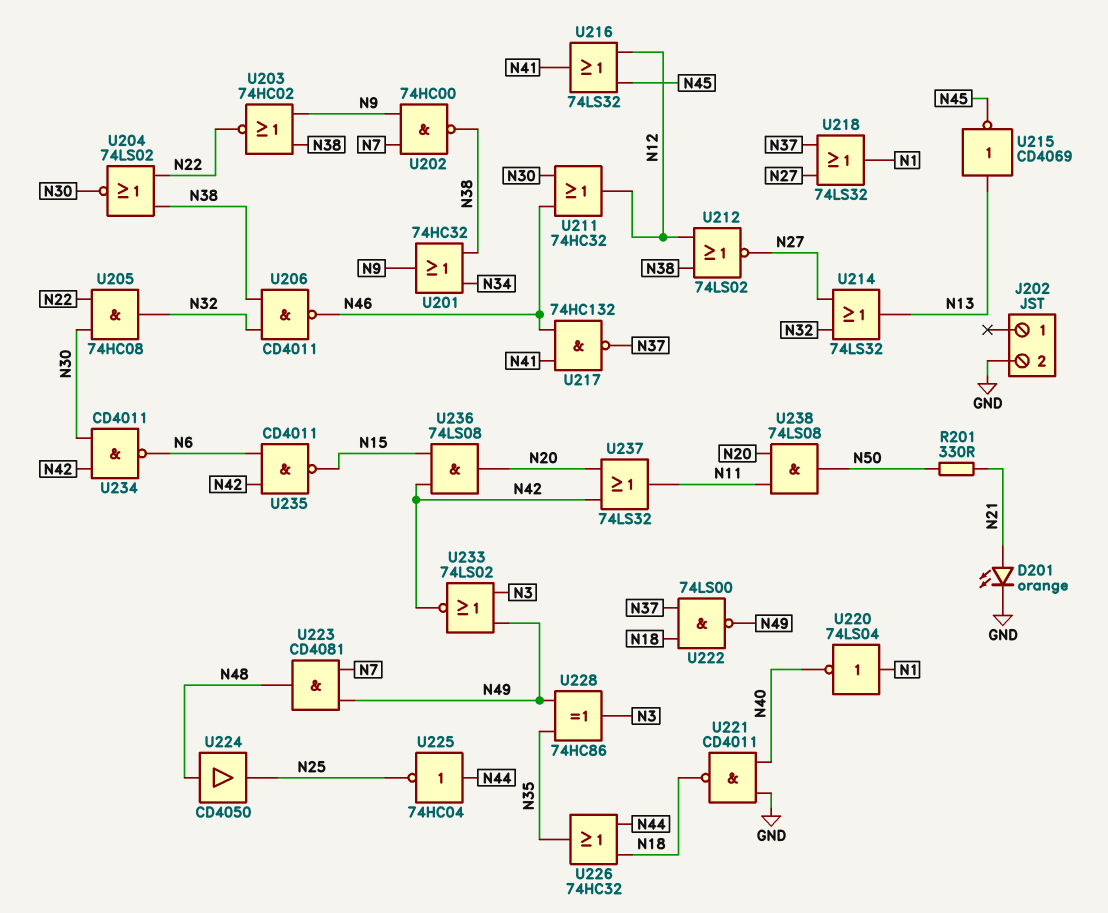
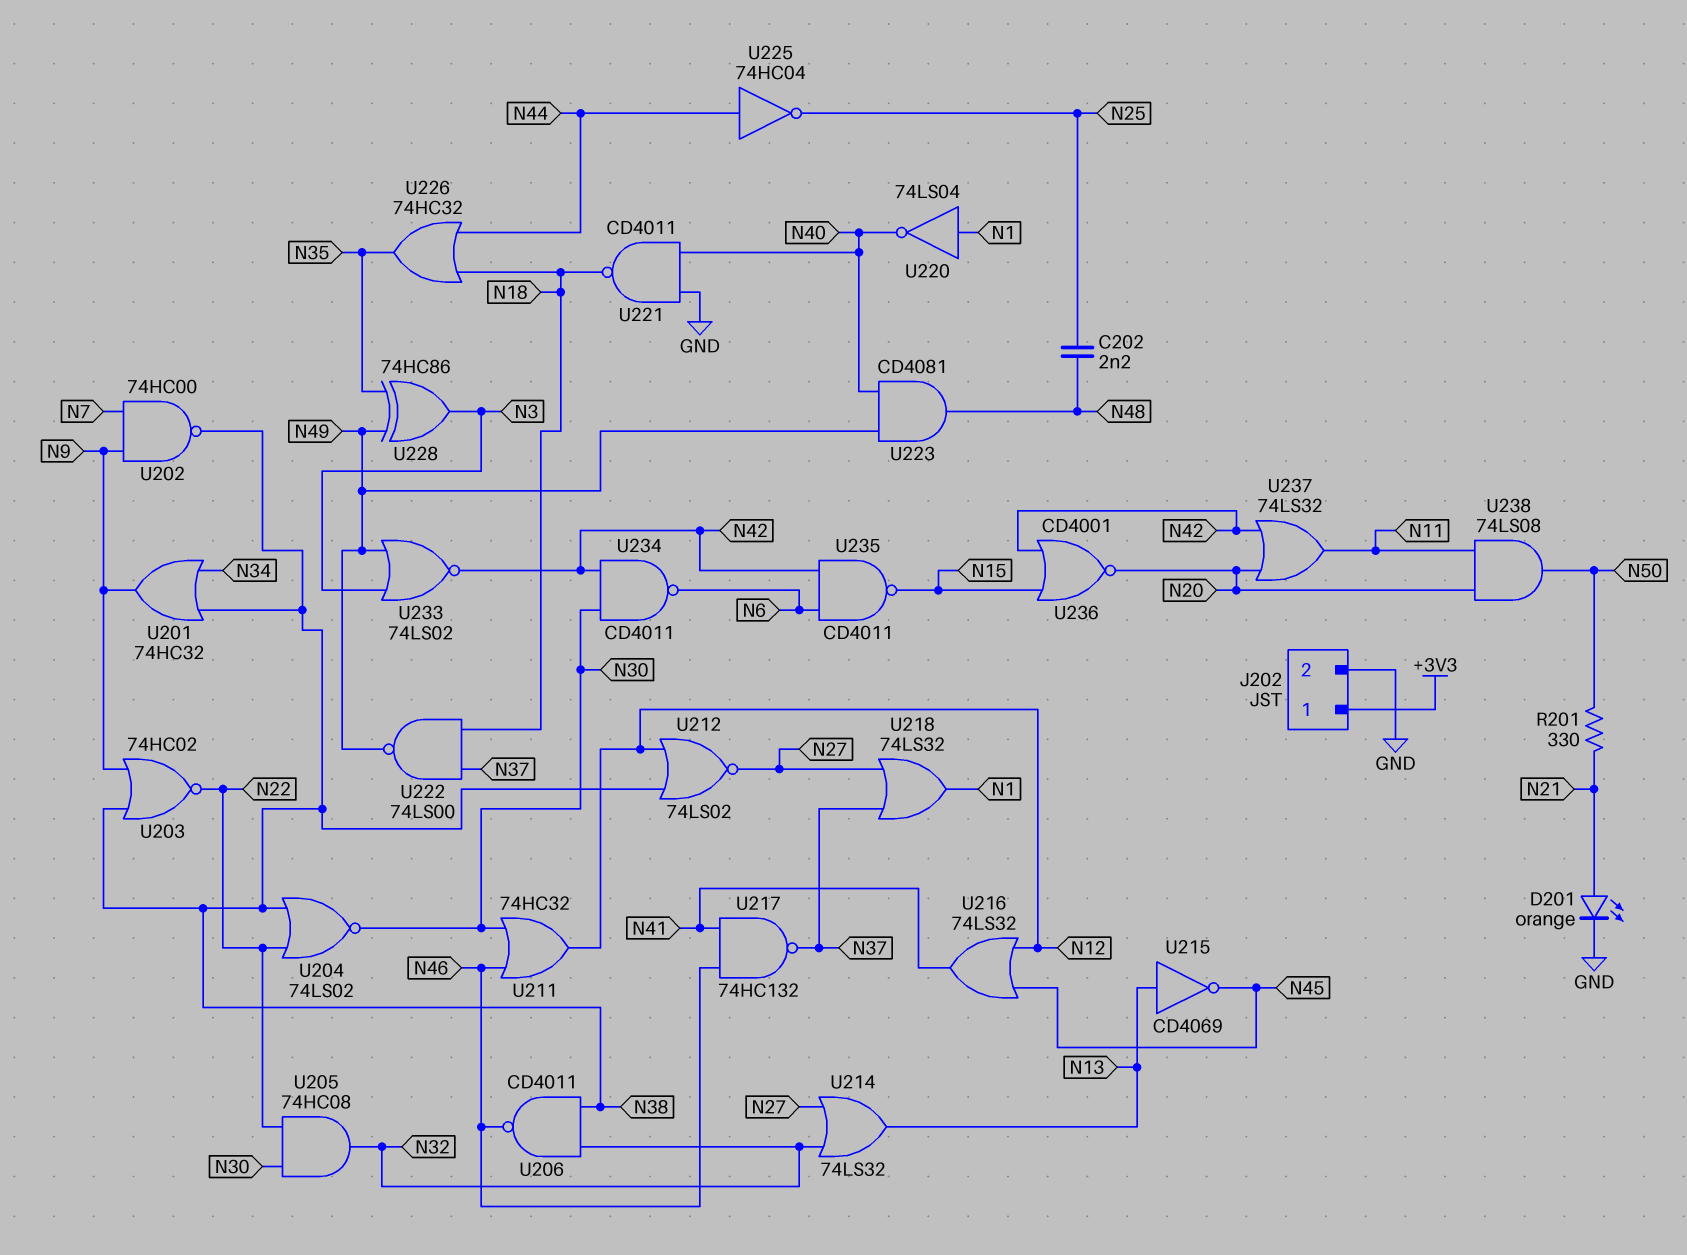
C202: none -> 2.2nF (N25, N48)
J202 pin 1: none -> +3V3
U223: AND CD4081 (in N7, in N49, out N48) -> AND CD4081 (in N40, in N49, out N48)
U224: buffer CD4050 (in N48, out N25) -> none
U236: AND 74LS08 (in N15, in N42, out N20) -> NOR CD4001 (in N15, in N42, out N20)

